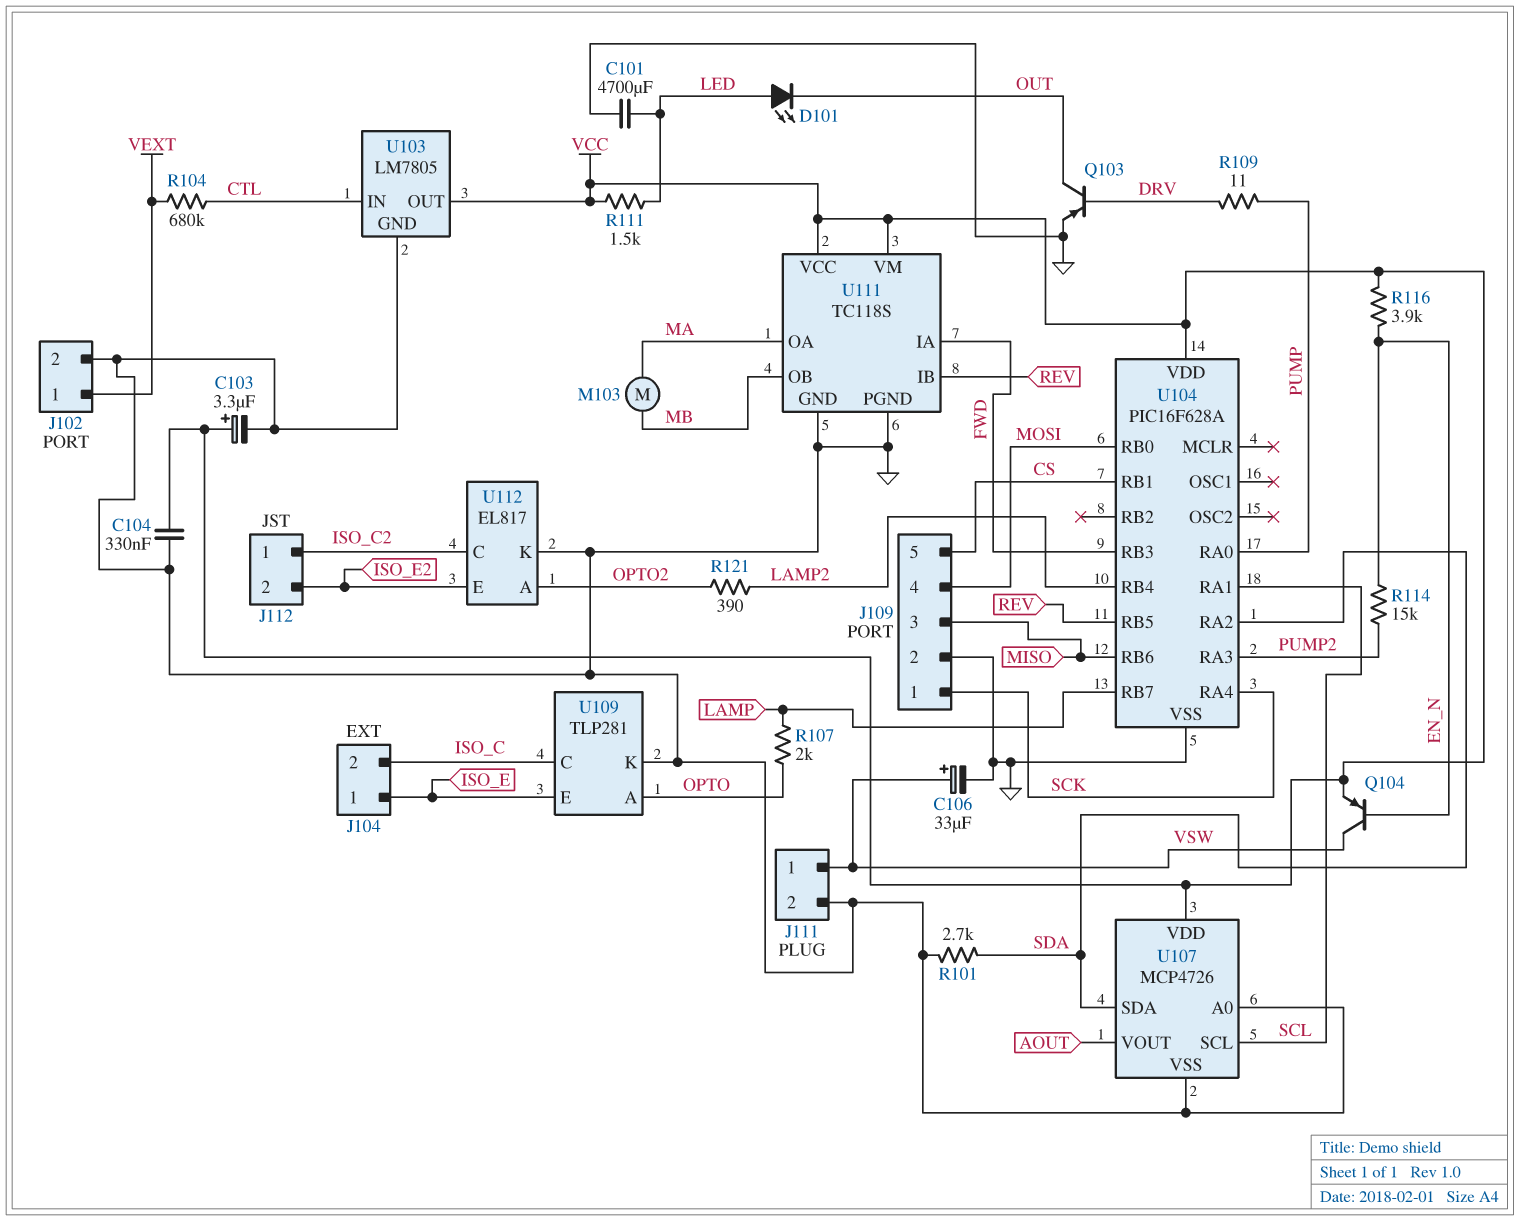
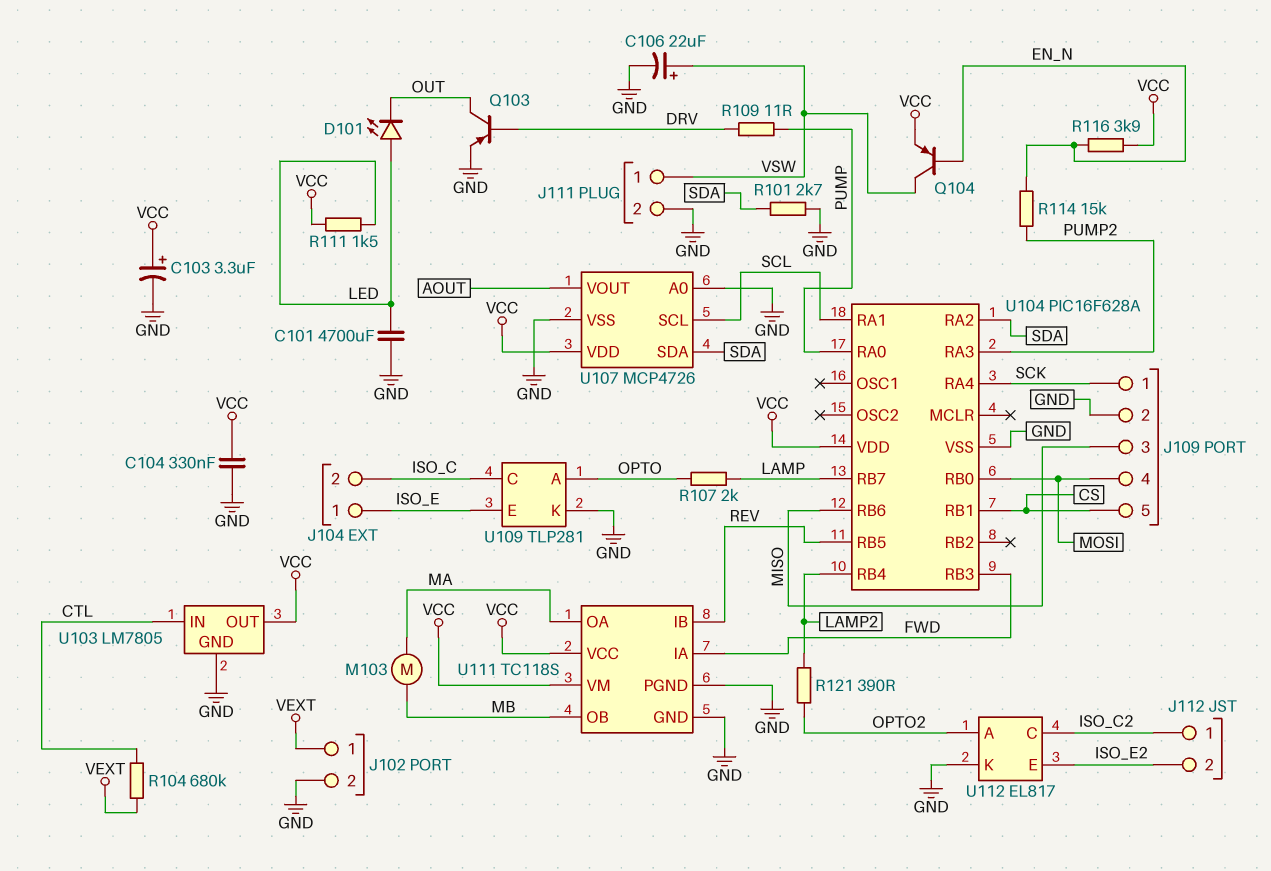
C106: 33uF (plus VSW, minus GND) -> 22uF (plus VSW, minus GND)

